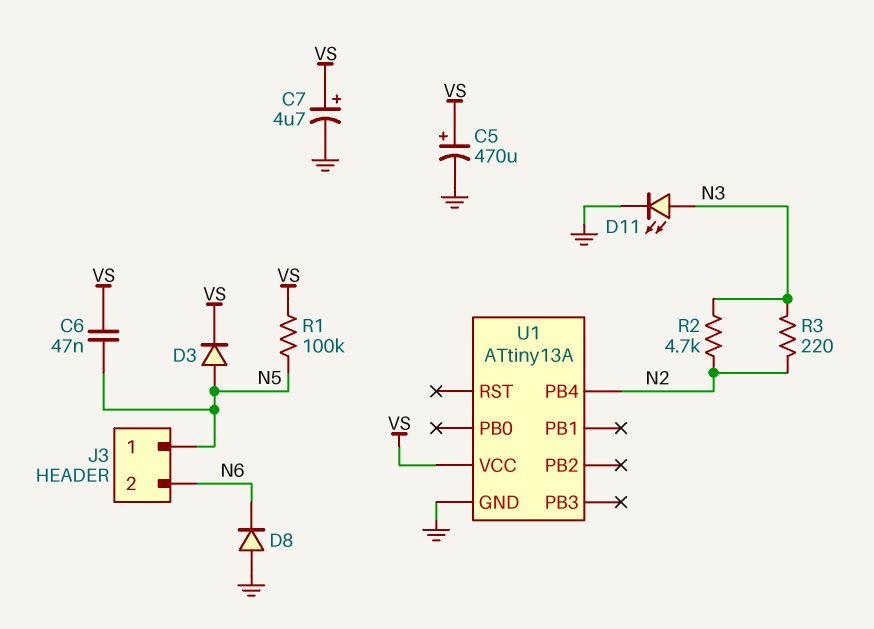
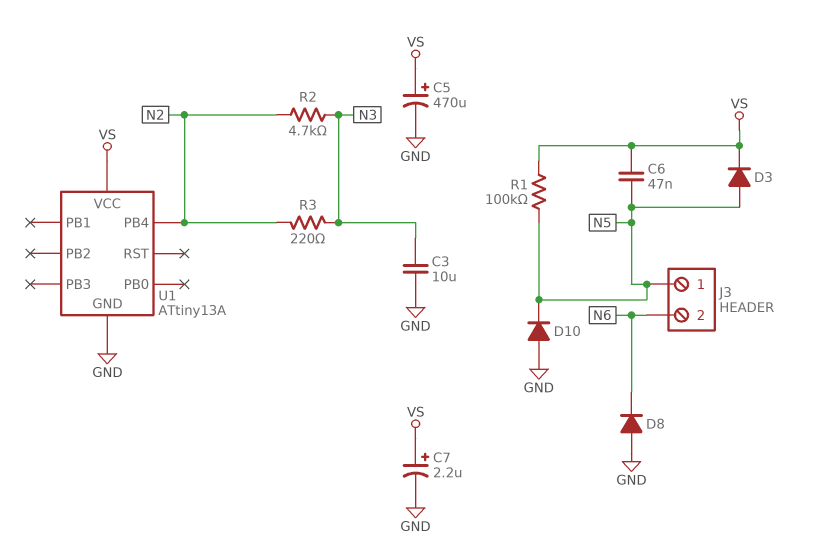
C3: none -> 10uF (GND, N3)
C7: 4.7uF (plus VS, minus GND) -> 2.2uF (plus VS, minus GND)
D10: none -> diode (A GND, K N5)
D11: LED (A N3, K GND) -> none

